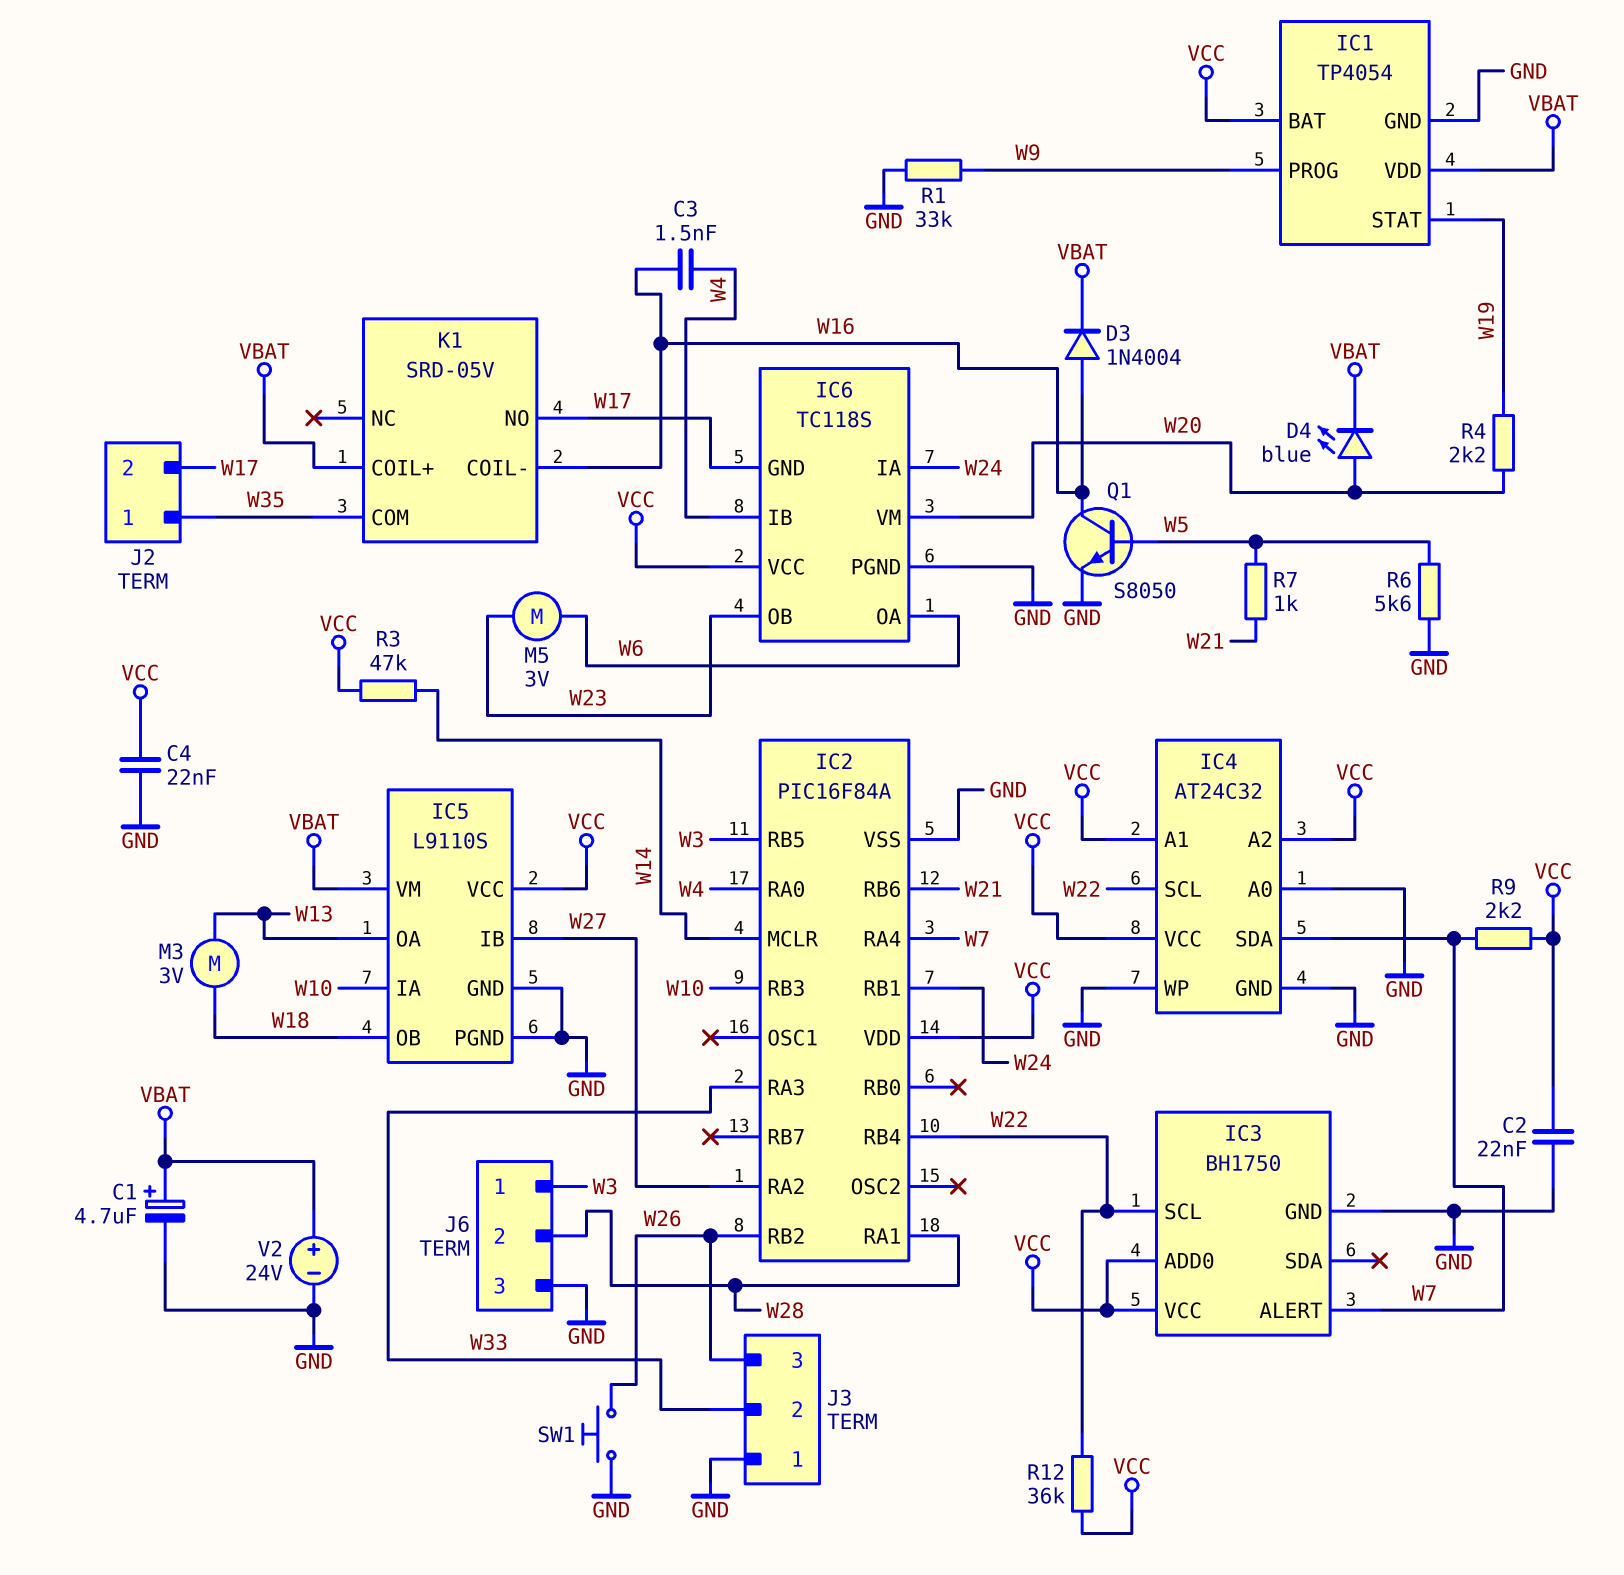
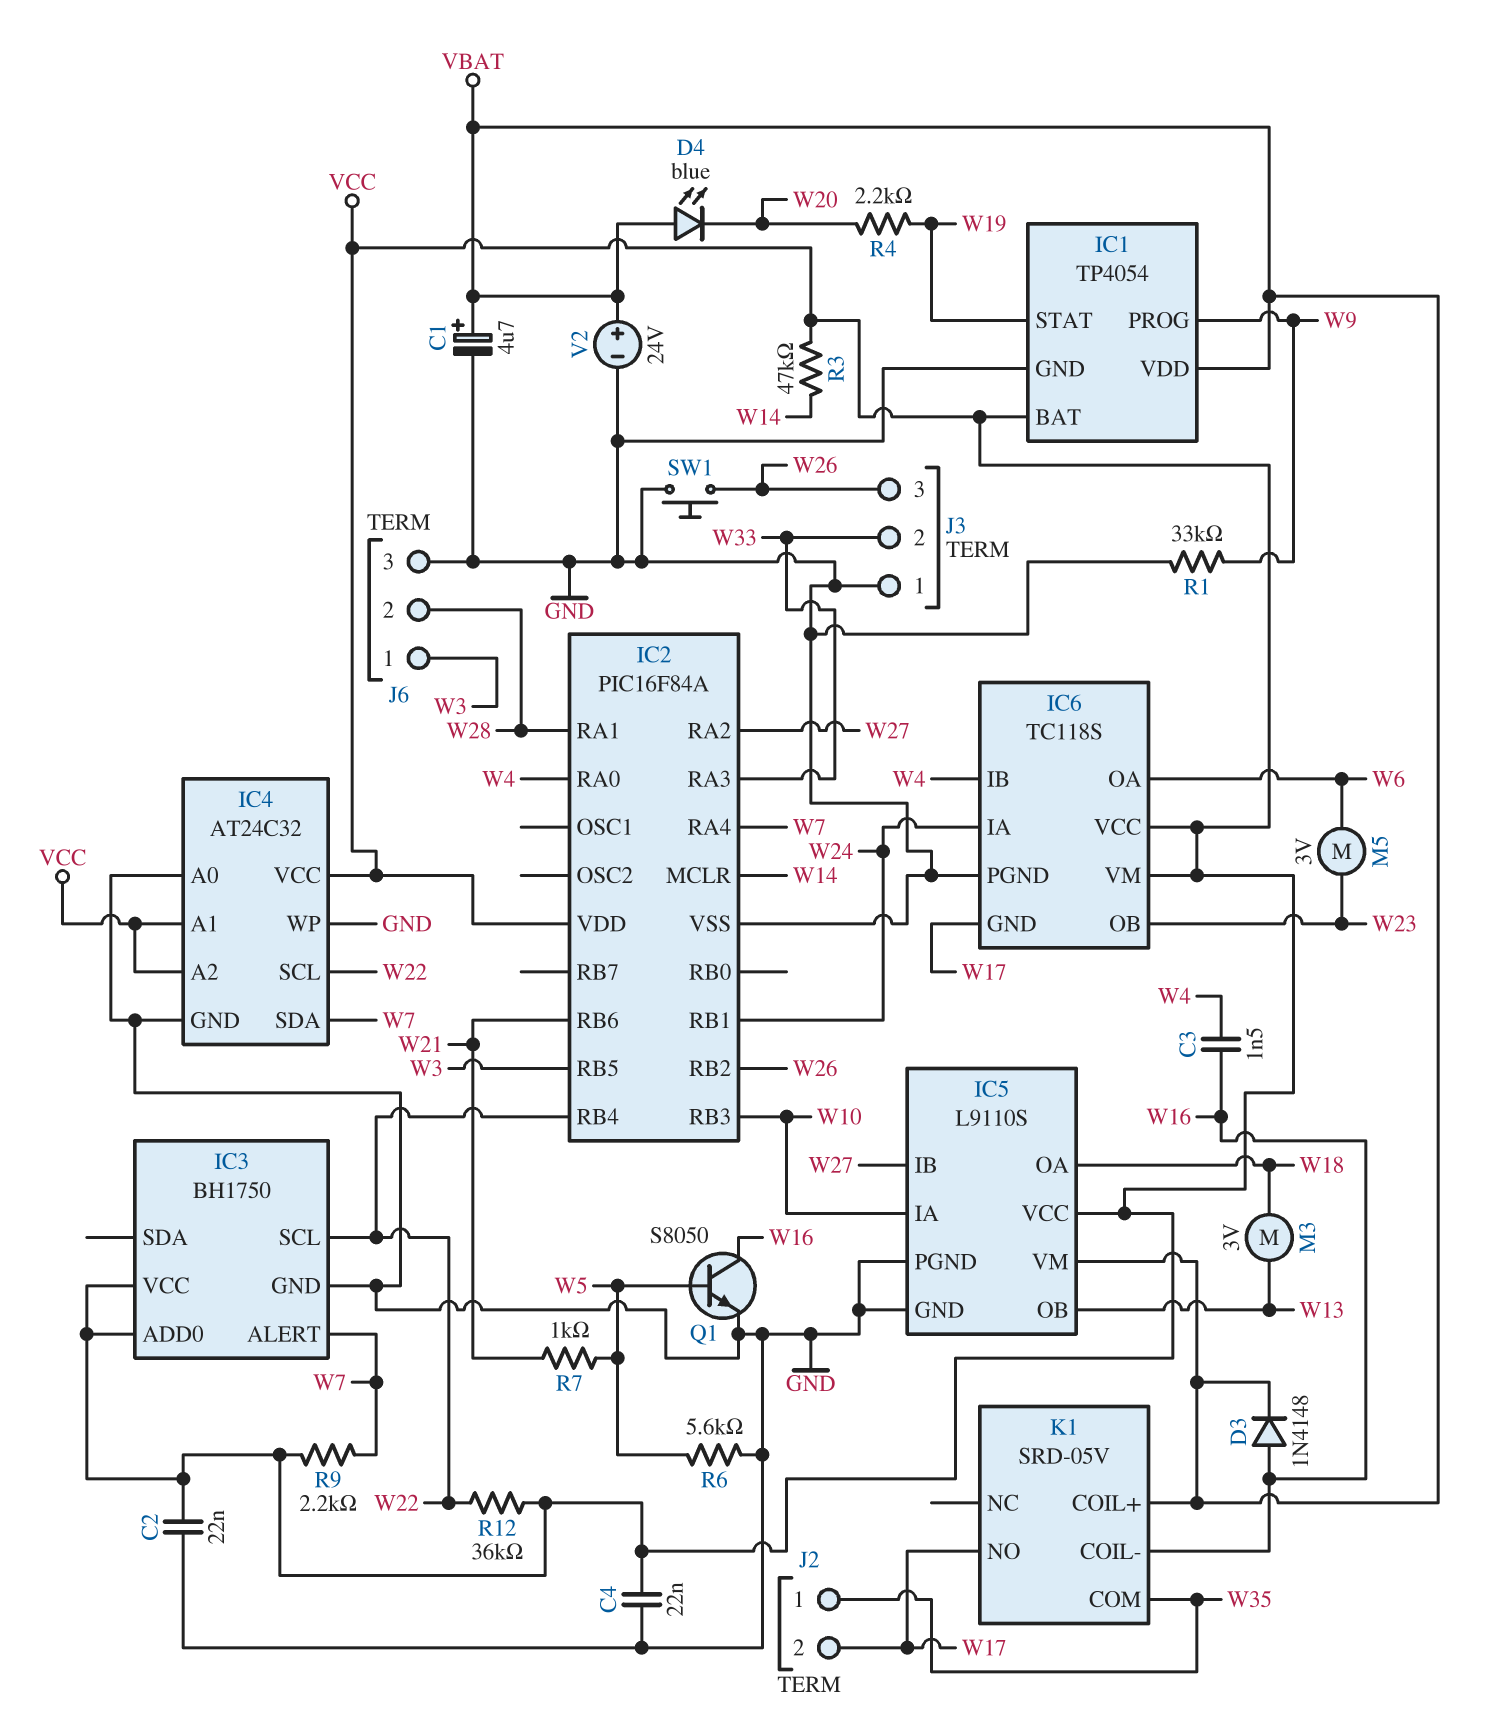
D3: diode 1N4004 (A W16, K VBAT) -> diode 1N4148 (A W16, K VBAT)
D4: LED blue (A W20, K VBAT) -> LED blue (A VBAT, K W20)
IC5 pin OA: W13 -> W18
IC5 pin OB: W18 -> W13
IC6 pin VM: W20 -> VCC

